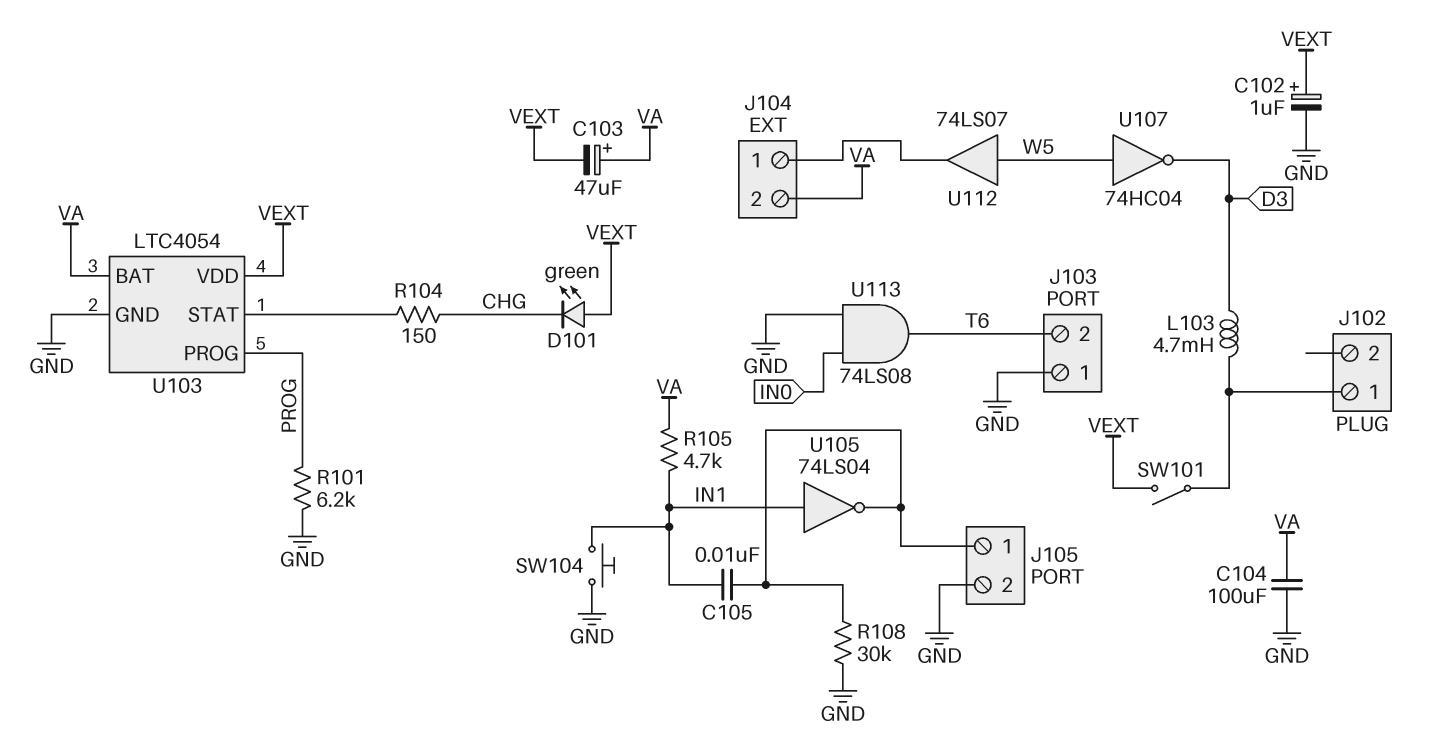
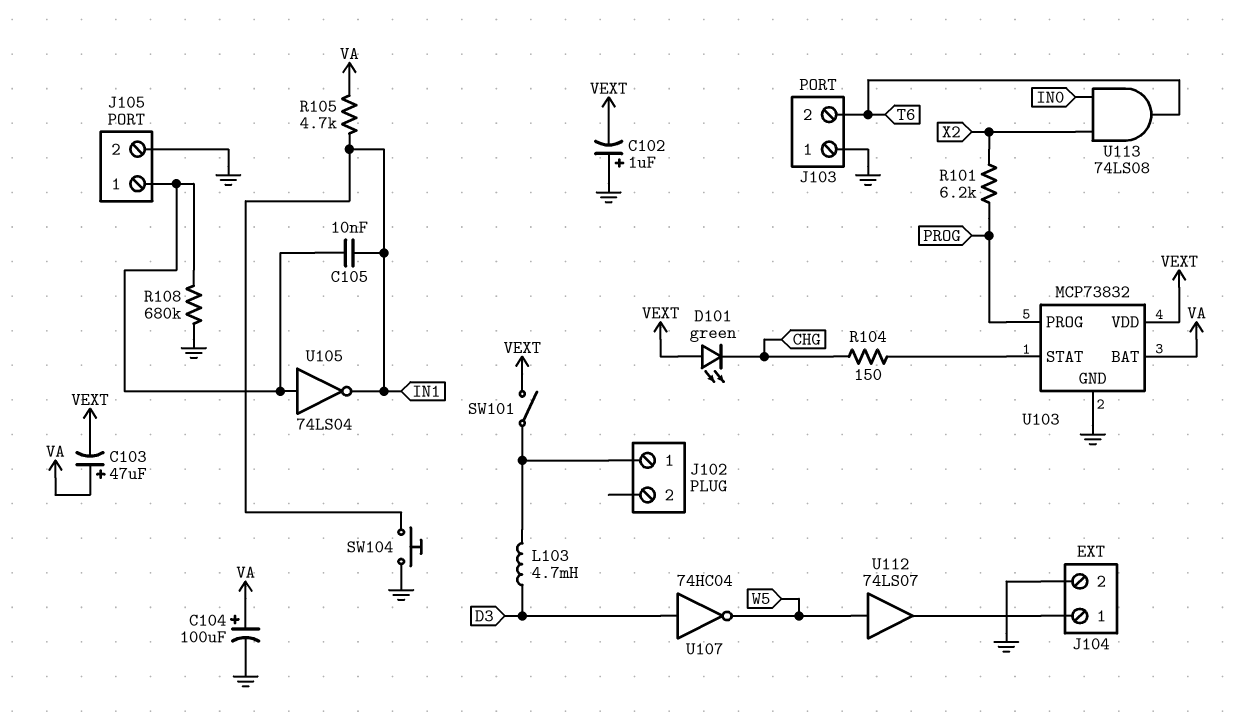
C102: 1uF (plus VEXT, minus GND) -> 1uF (plus GND, minus VEXT)
C104: 100uF (GND, VA) -> 100uF (plus VA, minus GND)
J104 pin 2: VA -> GND
R101: 6.2k (GND, PROG) -> 6.2k (PROG, X2)
R108: 30k (GND, J105/1) -> 680k (GND, J105/1)
U103: LTC4054 -> MCP73832
U105: NOT 74LS04 (in IN1, out J105/1) -> NOT 74LS04 (in J105/1, out IN1)
U107: NOT 74HC04 (in W5, out D3) -> NOT 74HC04 (in D3, out W5)
U113: AND 74LS08 (in GND, in IN0, out T6) -> AND 74LS08 (in IN0, in X2, out T6)

